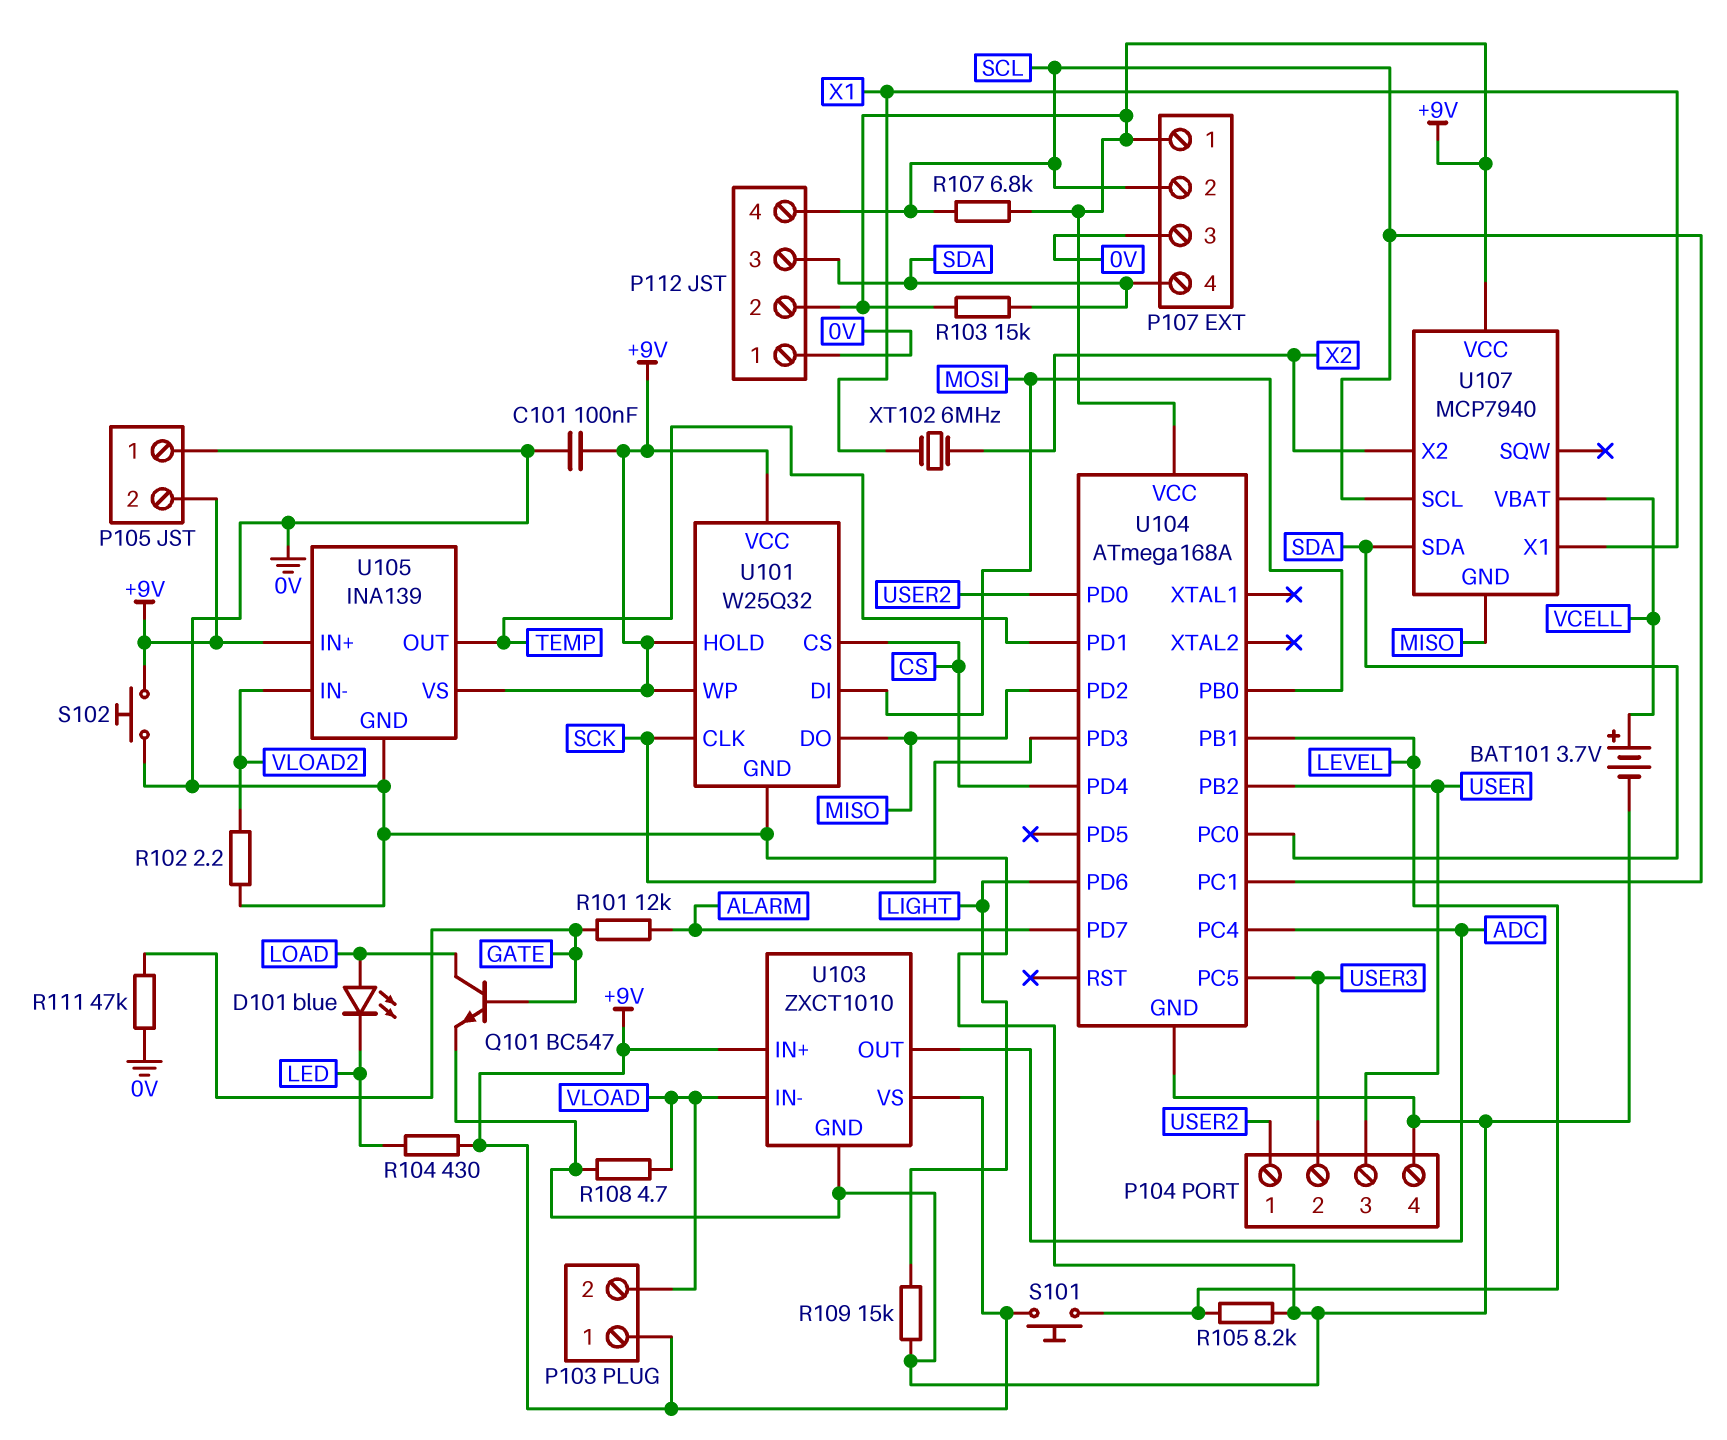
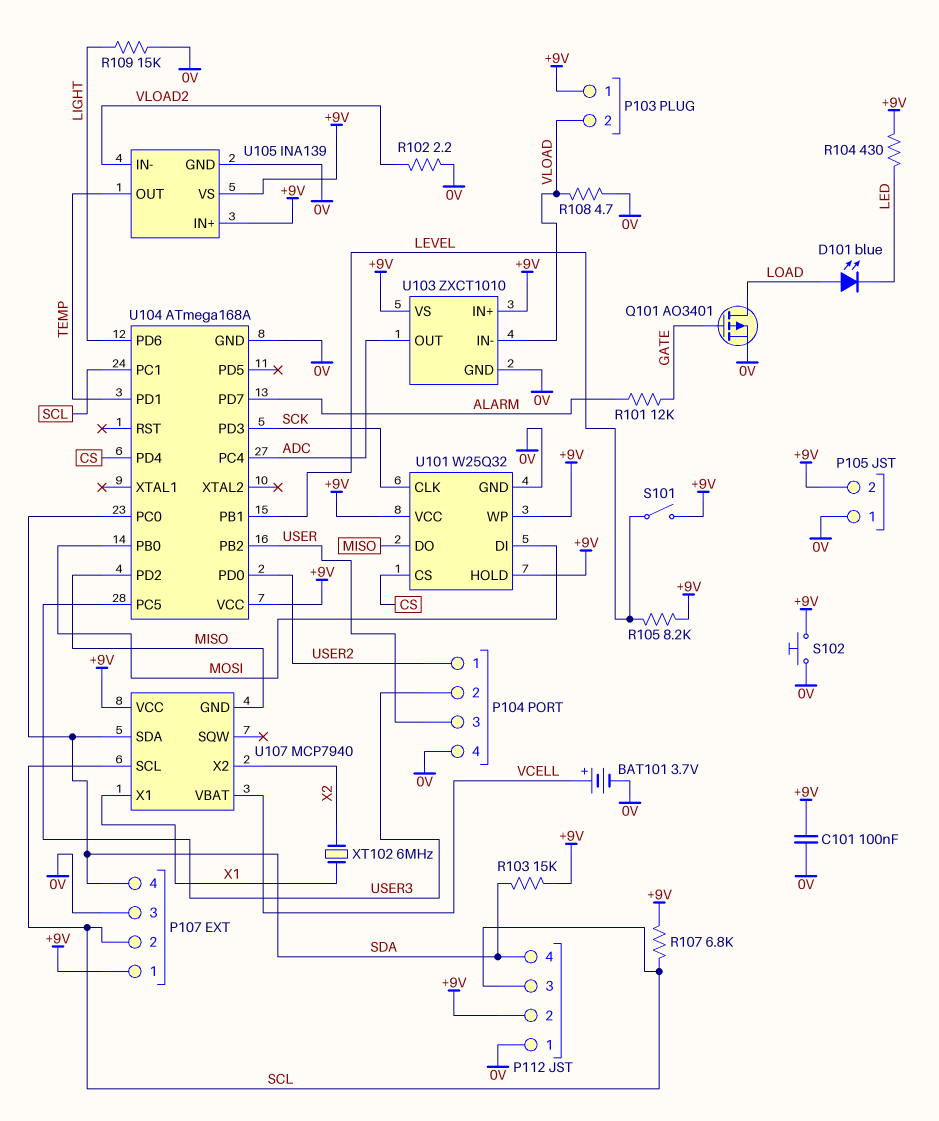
P112 pin 3: SDA -> SCL
P112 pin 4: SCL -> SDA
Q101: NPN BC547 (B GATE, C LOAD, E 0V) -> PMOS AO3401 (G GATE, D LOAD, S 0V)
R105: 8.2k (0V, LEVEL) -> 8.2k (+9V, LEVEL)
R111: 47k (0V, GATE) -> none
S101: button (+9V, LEVEL) -> switch (+9V, LEVEL)

